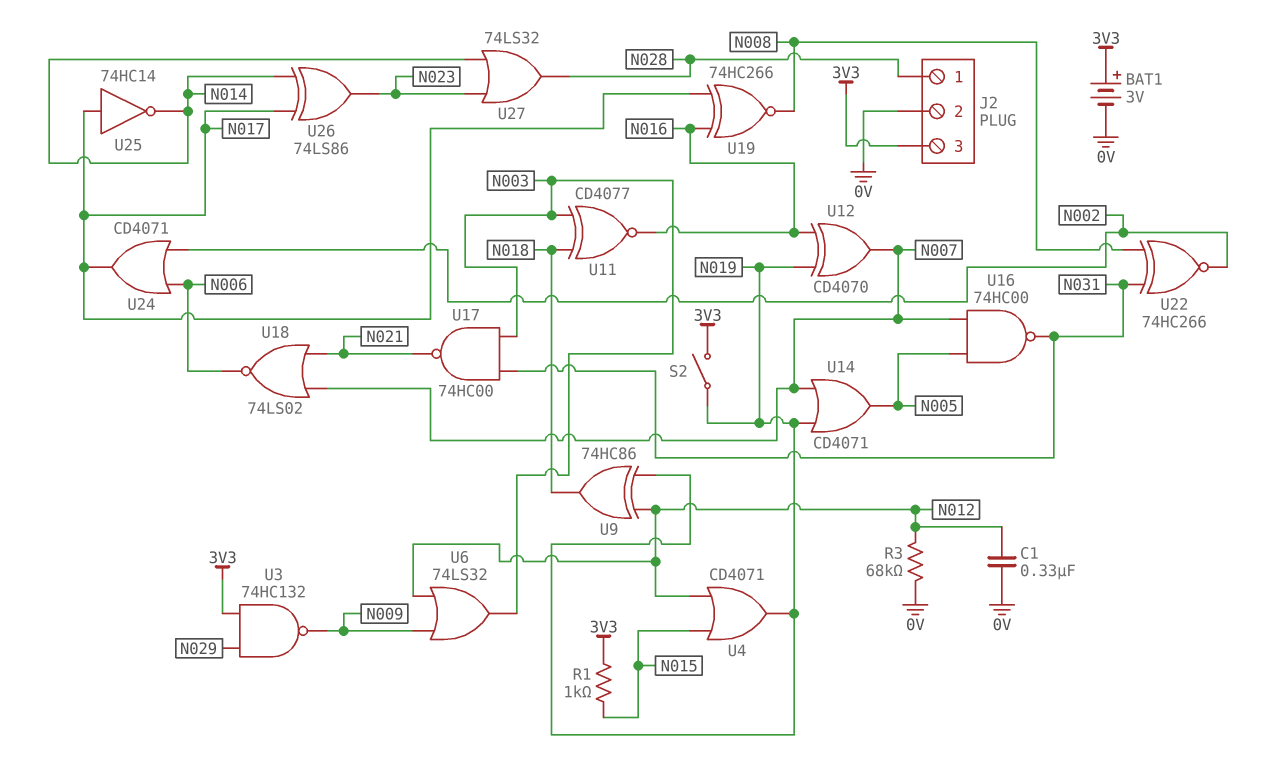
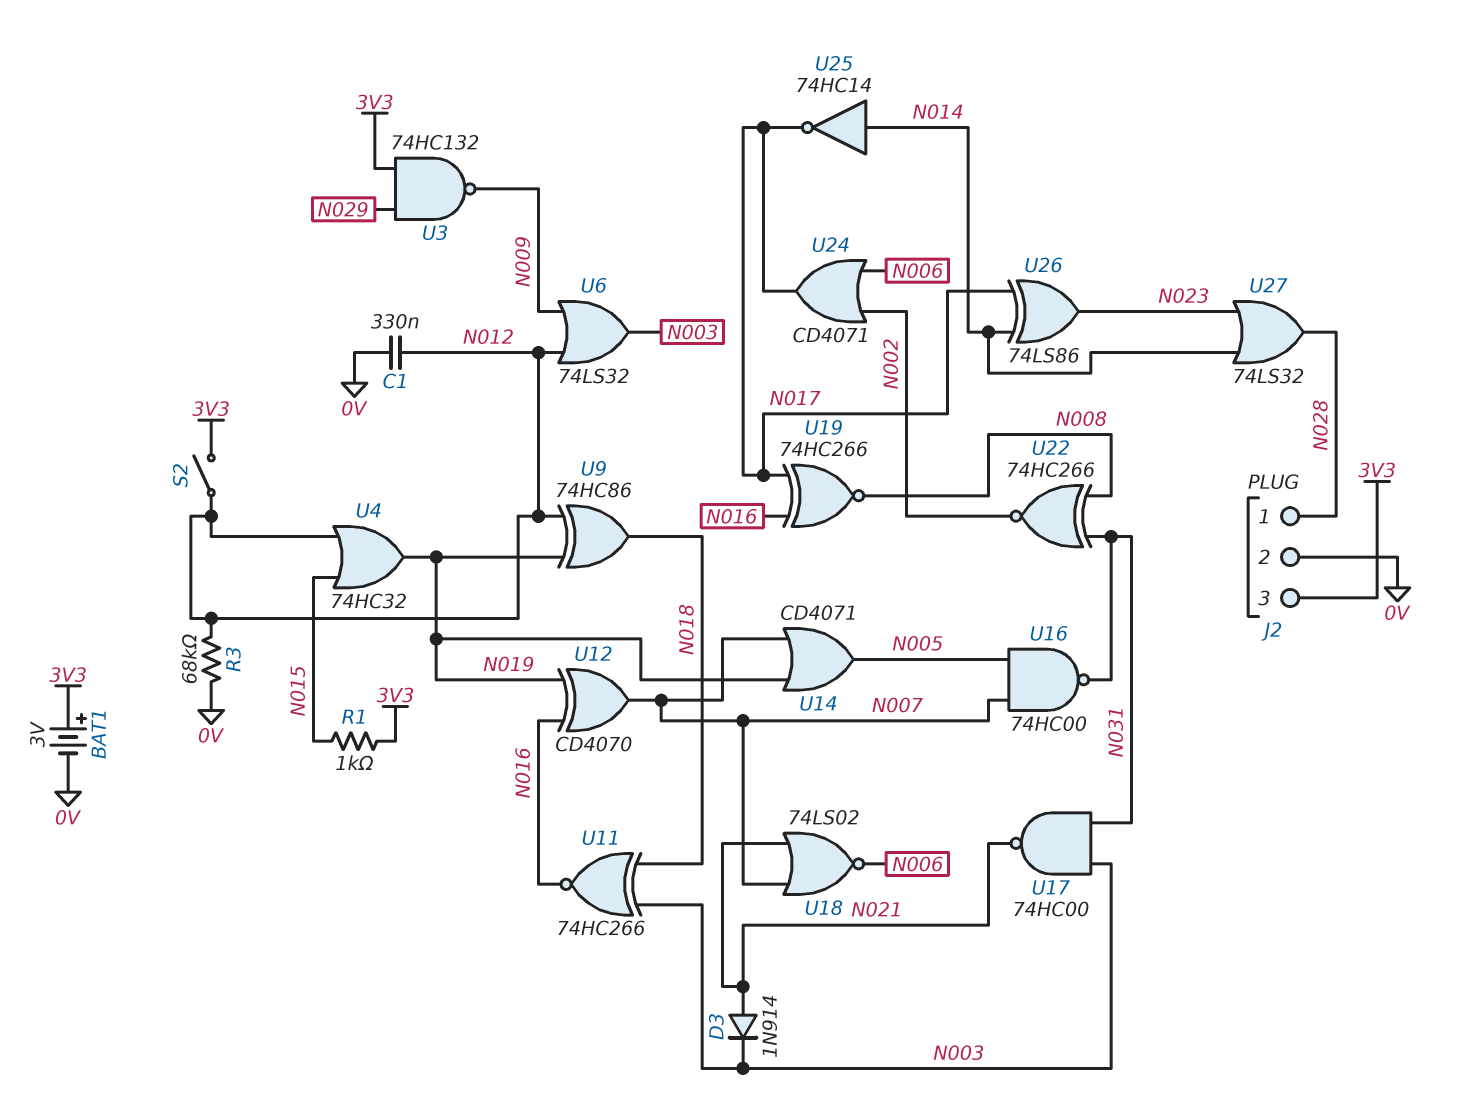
D3: none -> diode 1N914 (A N021, K N003)
S2: switch (3V3, N019) -> switch (3V3, N012)
U4: OR CD4071 (in N012, in N015, out N019) -> OR 74HC32 (in N012, in N015, out N019)
U11: XNOR CD4077 (in N003, in N018, out N016) -> XNOR 74HC266 (in N003, in N018, out N016)
U25: NOT 74HC14 (in N017, out N014) -> NOT 74HC14 (in N014, out N017)

